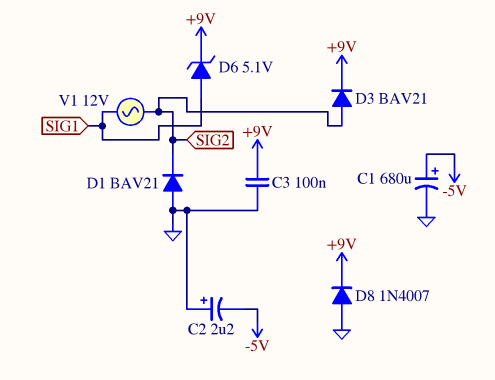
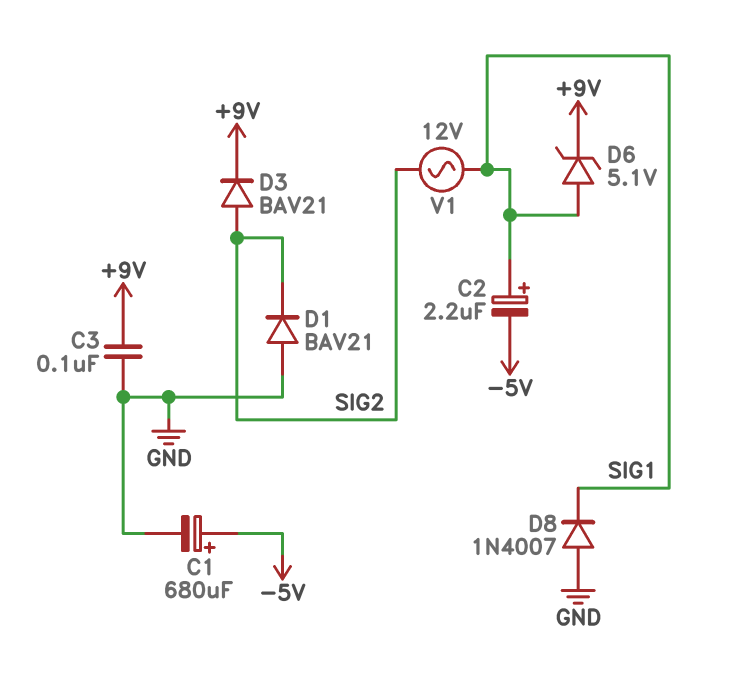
C2: 2.2uF (plus GND, minus -5V) -> 2.2uF (plus SIG1, minus -5V)
D8: diode 1N4007 (A GND, K +9V) -> diode 1N4007 (A GND, K SIG1)

